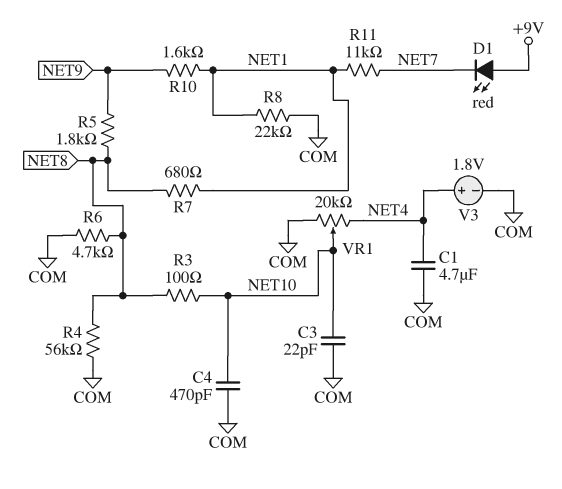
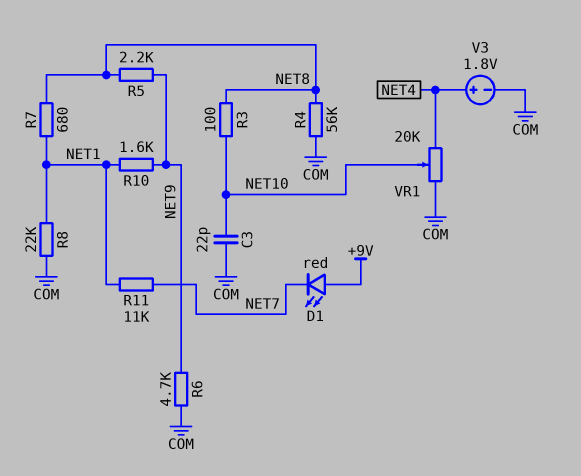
C1: 4.7uF (COM, NET4) -> none
C4: 470pF (COM, NET10) -> none
R5: 1.8k (NET8, NET9) -> 2.2k (NET8, NET9)
R6: 4.7k (COM, NET8) -> 4.7k (COM, NET9)

